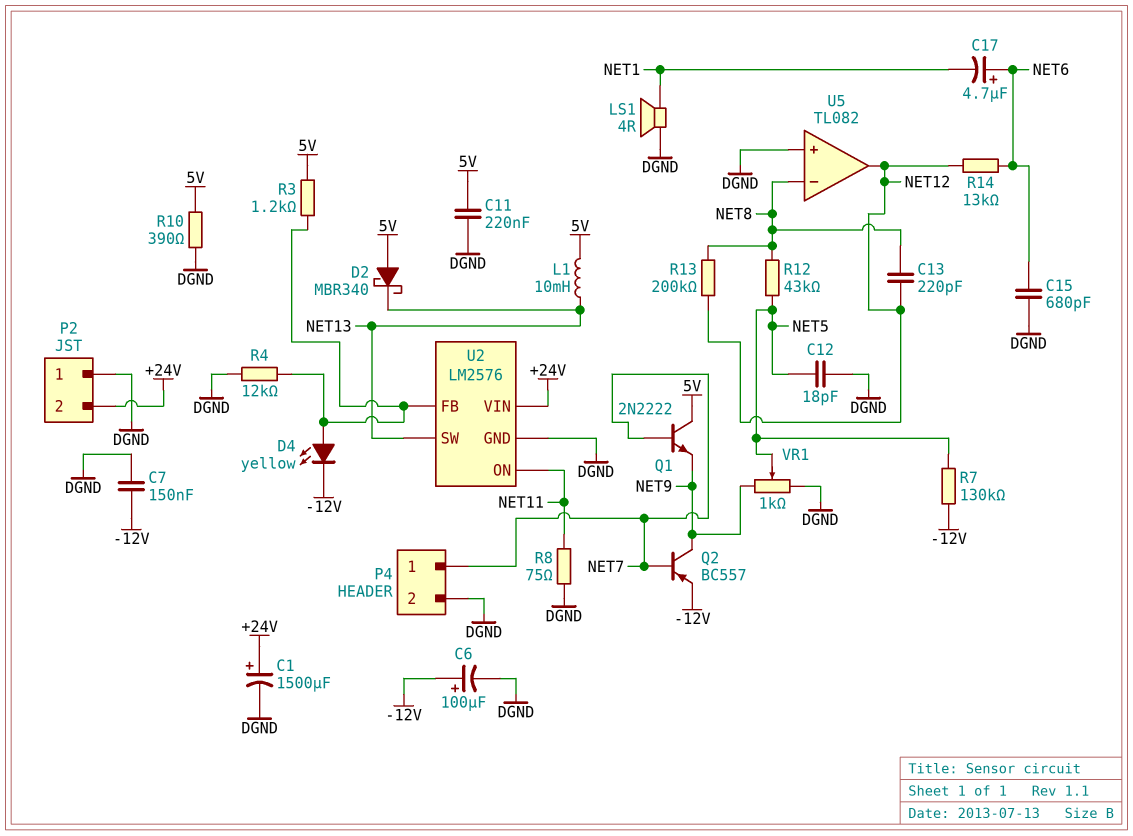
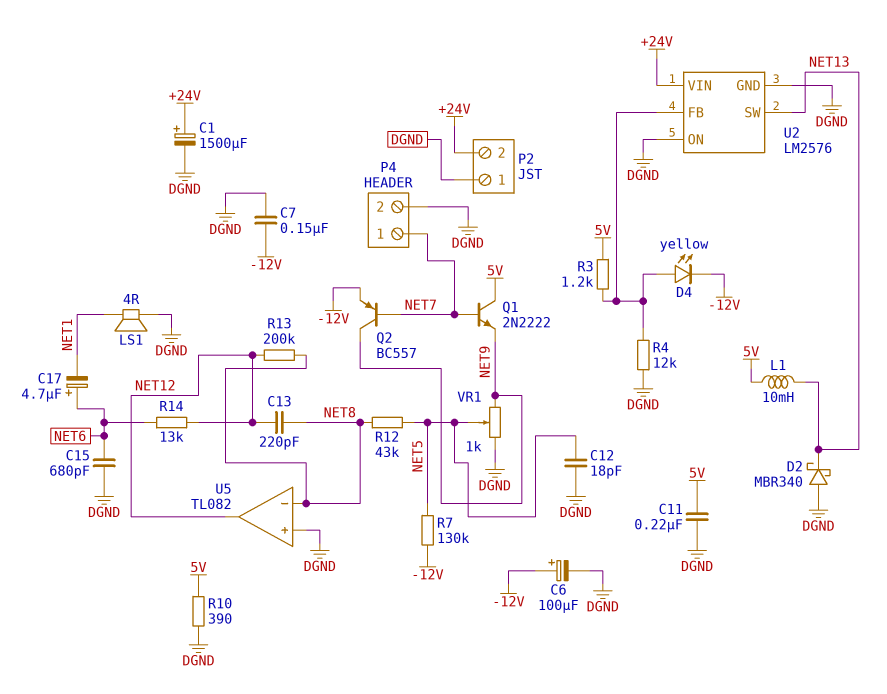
D2: schottky MBR340 (A 5V, K NET13) -> schottky MBR340 (A DGND, K NET13)
R8: 75 (DGND, NET11) -> none
U2 pin ON: NET11 -> DGND

